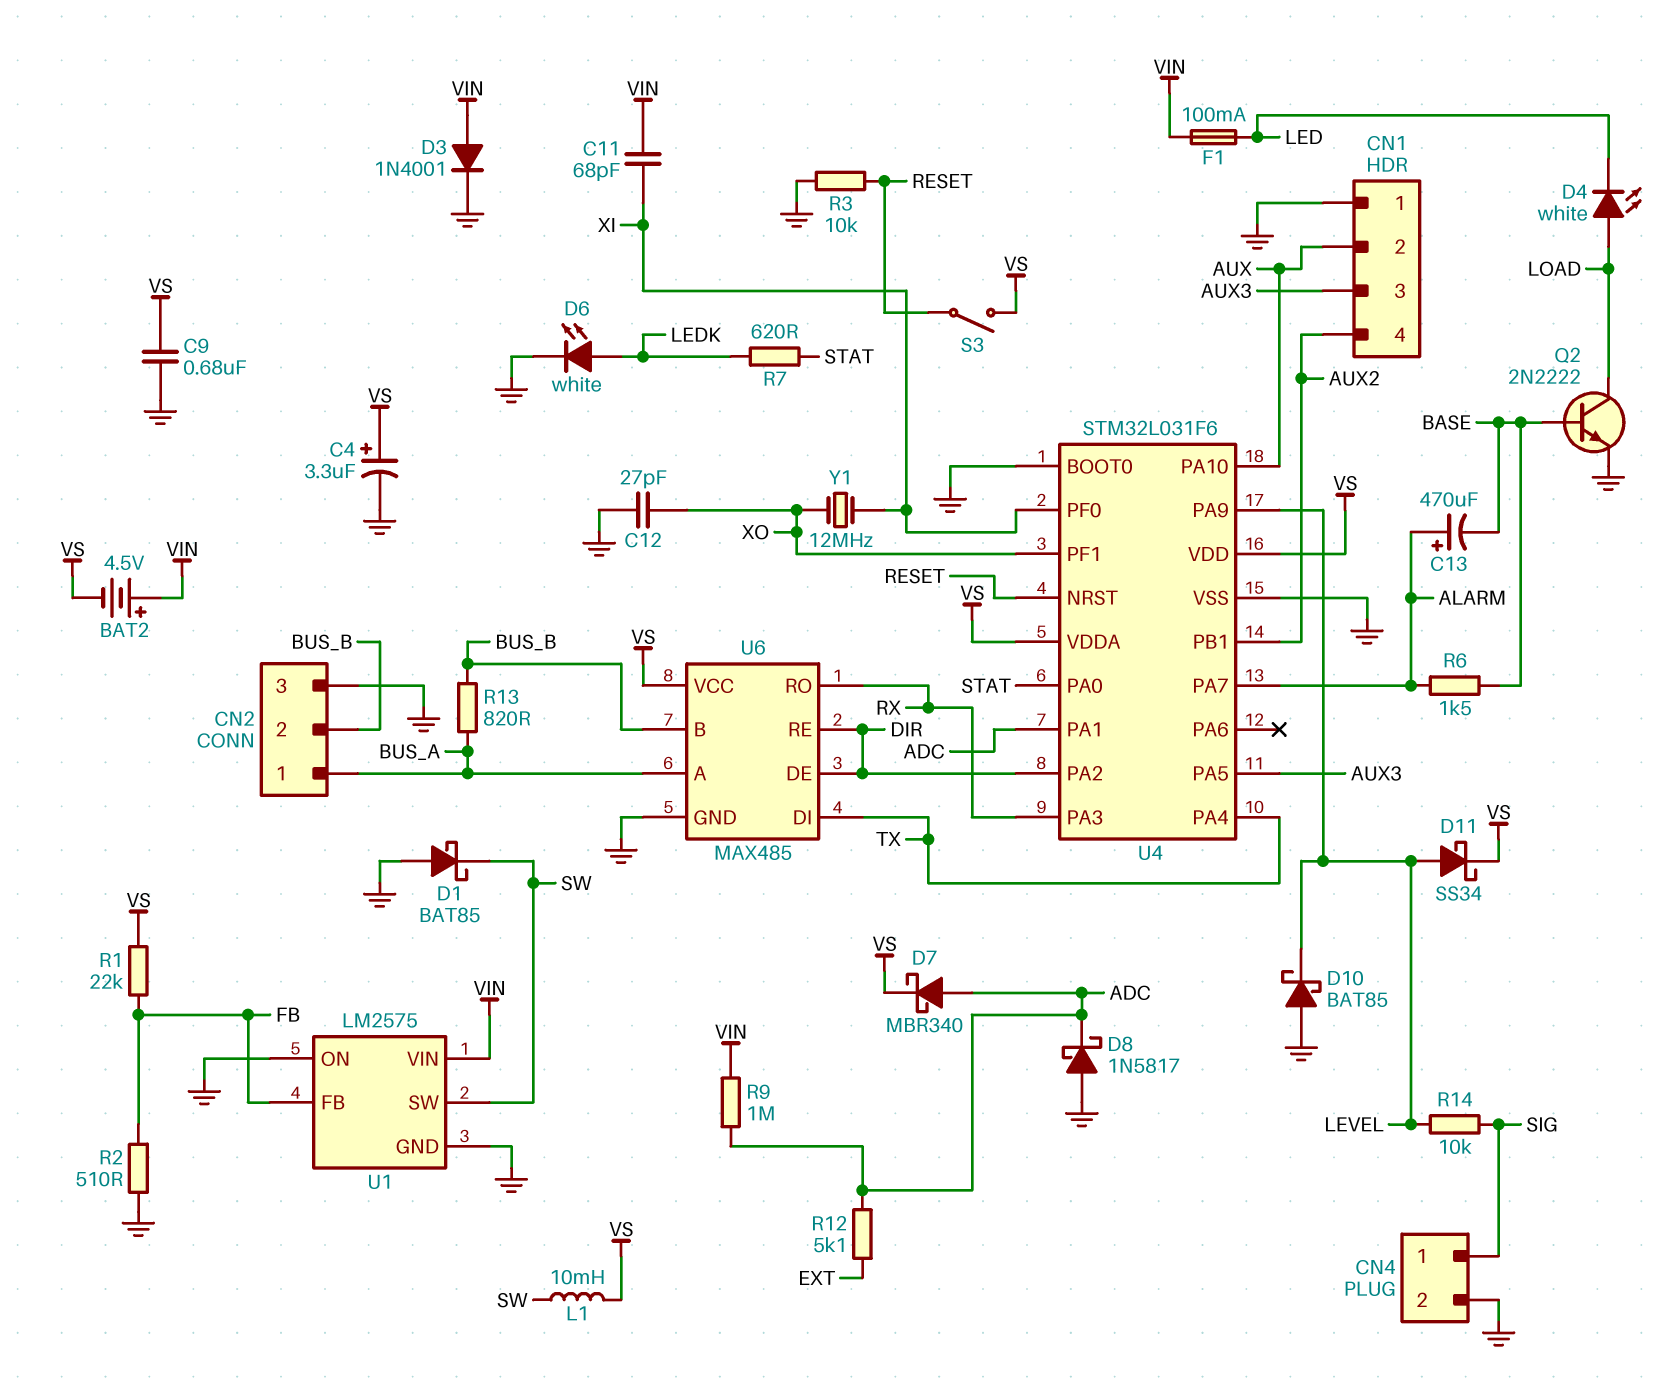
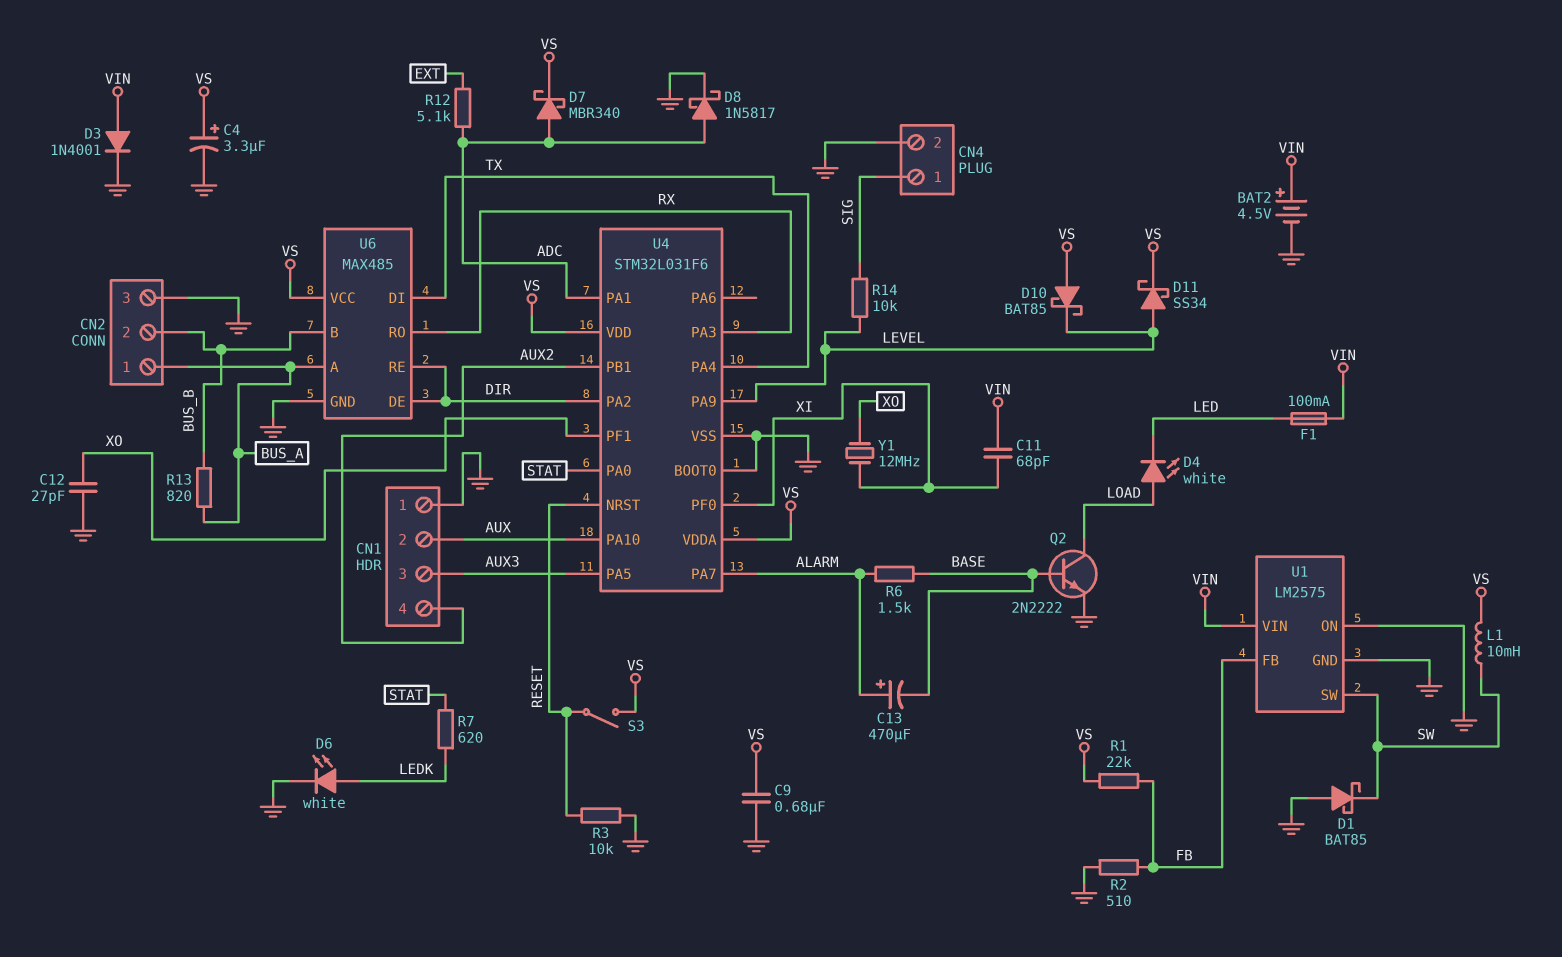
BAT2: 4.5V (plus VIN, minus VS) -> 4.5V (plus VIN, minus GND)
D8: schottky 1N5817 (A GND, K ADC) -> schottky 1N5817 (A ADC, K GND)
D10: schottky BAT85 (A GND, K LEVEL) -> schottky BAT85 (A VS, K LEVEL)
R9: 1M (ADC, VIN) -> none

